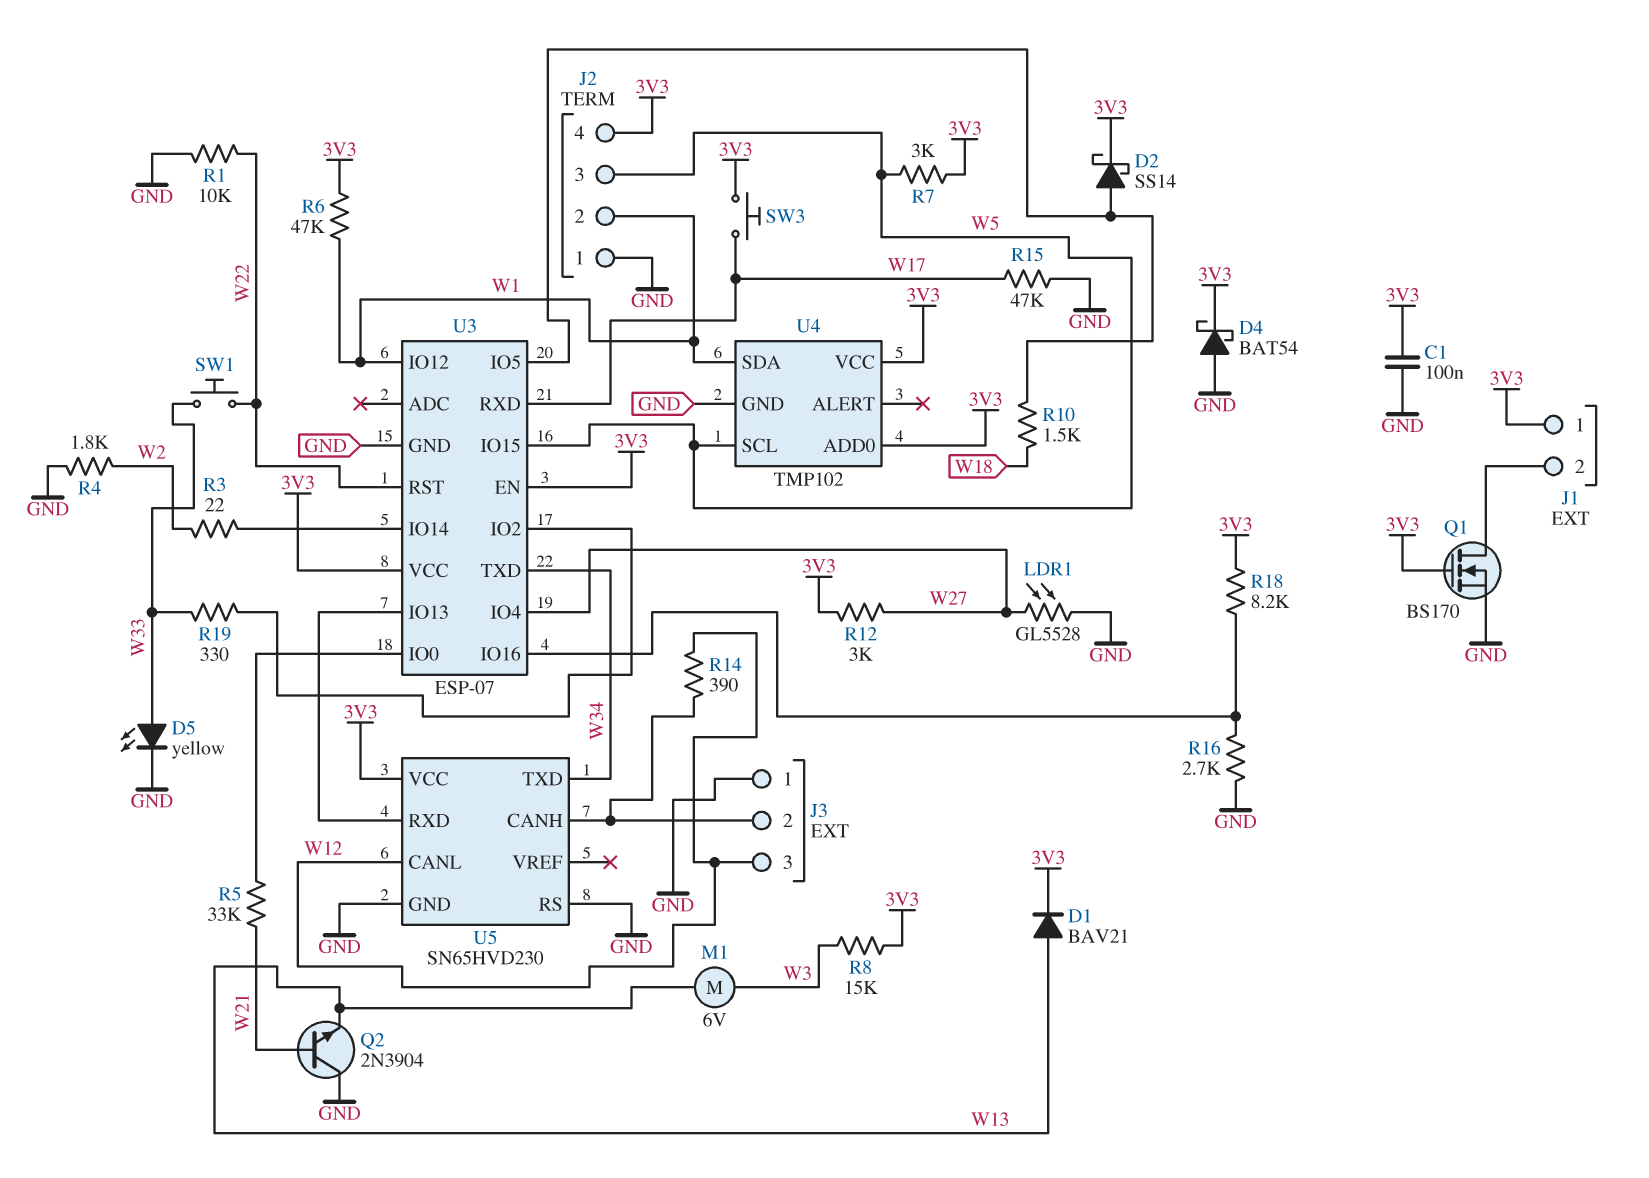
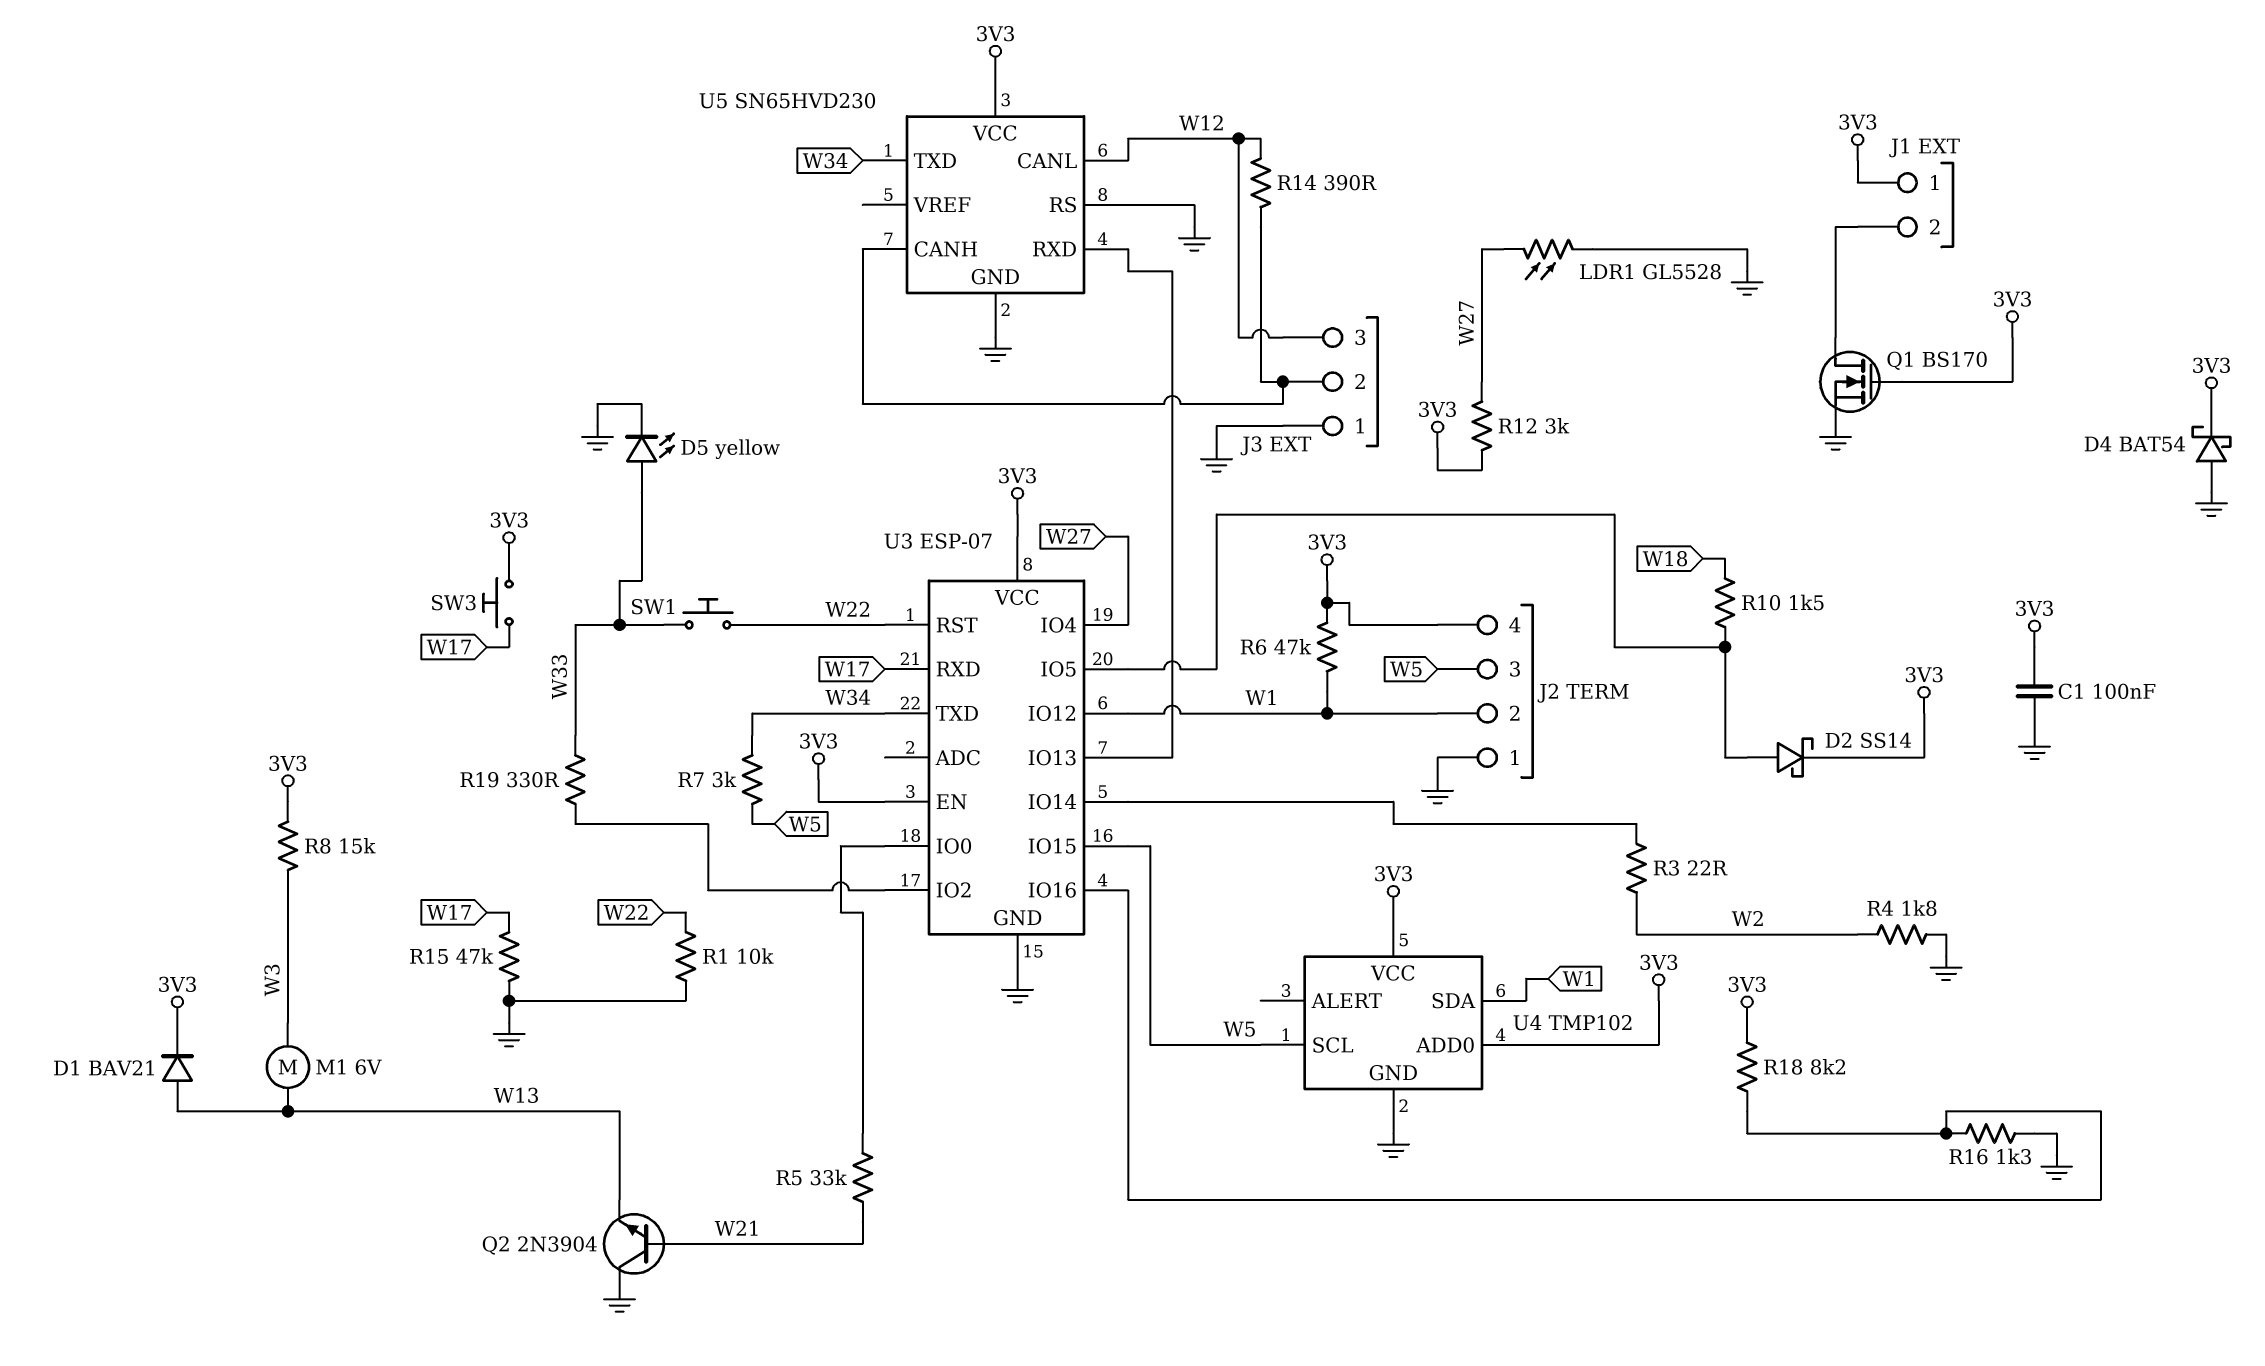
R7: 3k (3V3, W5) -> 3k (W5, W34)
R16: 2.7k (GND, U3/IO16) -> 1.3k (GND, U3/IO16)

